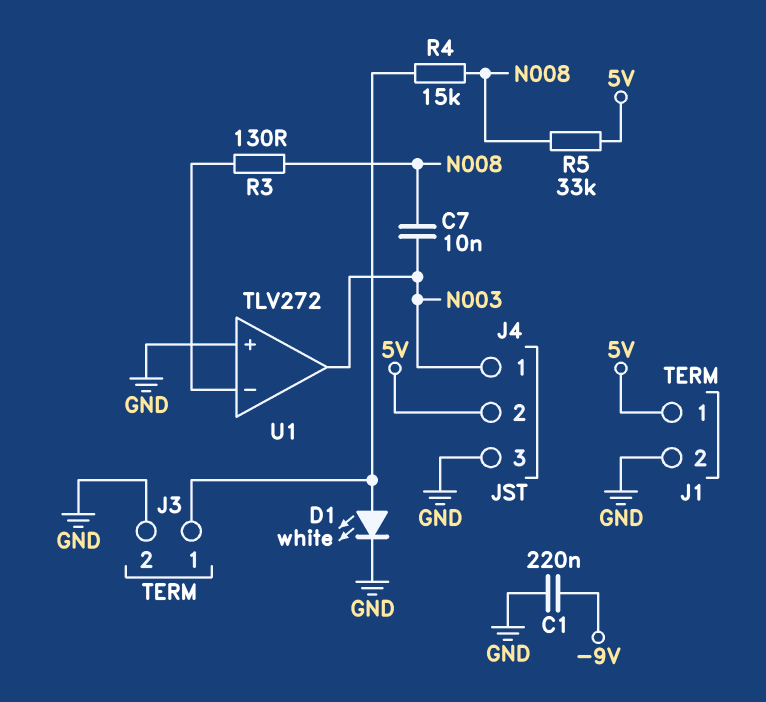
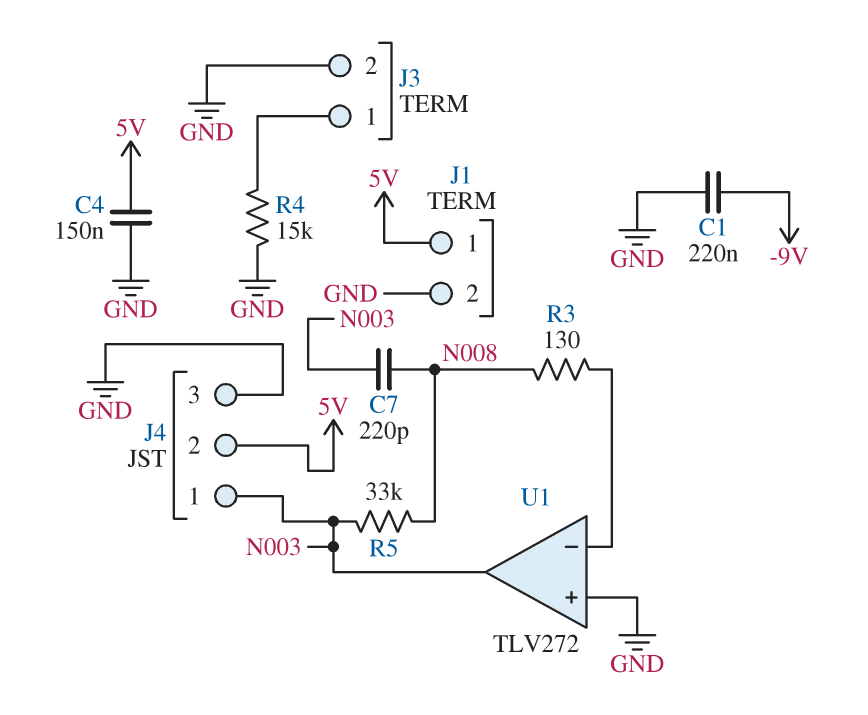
C4: none -> 150nF (5V, GND)
C7: 10nF (N003, N008) -> 220pF (N003, N008)
D1: LED white (A J3/1, K GND) -> none
R4: 15k (J3/1, N008) -> 15k (GND, J3/1)
R5: 33k (5V, N008) -> 33k (N003, N008)

